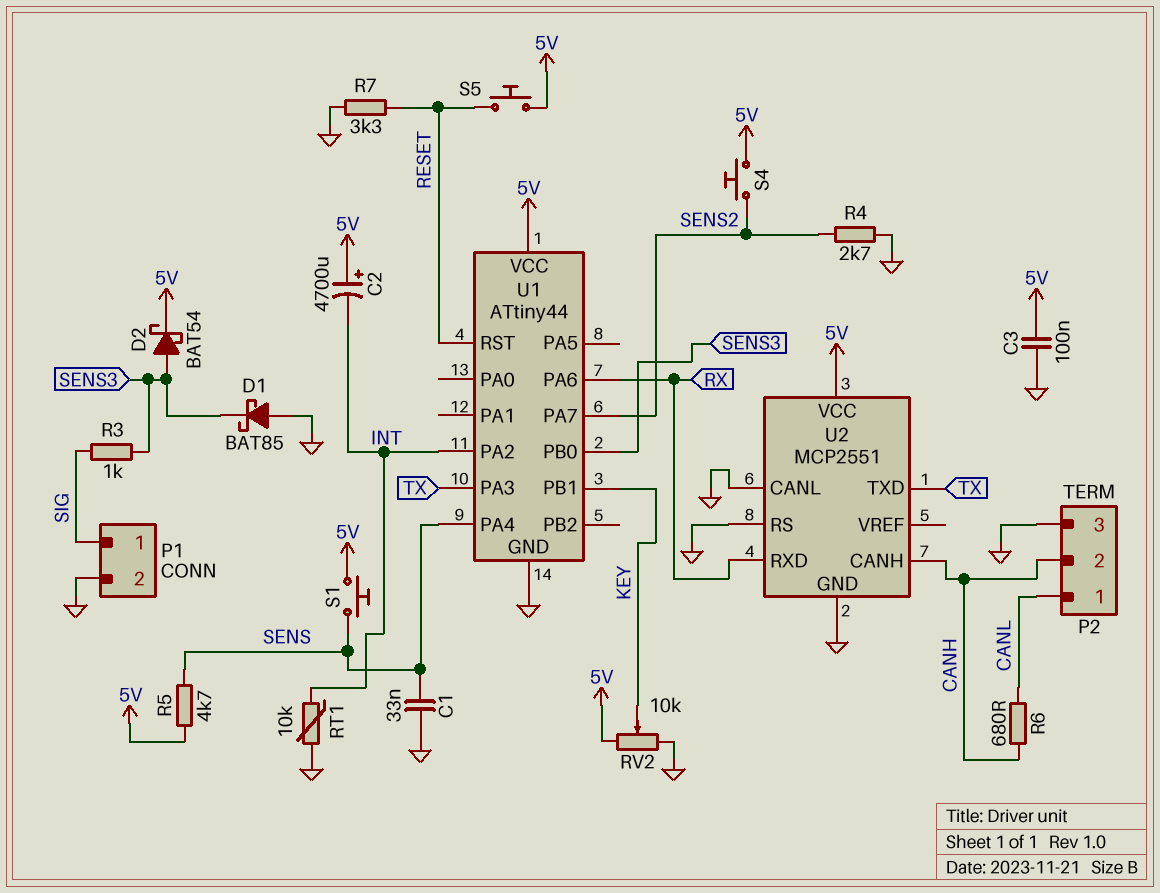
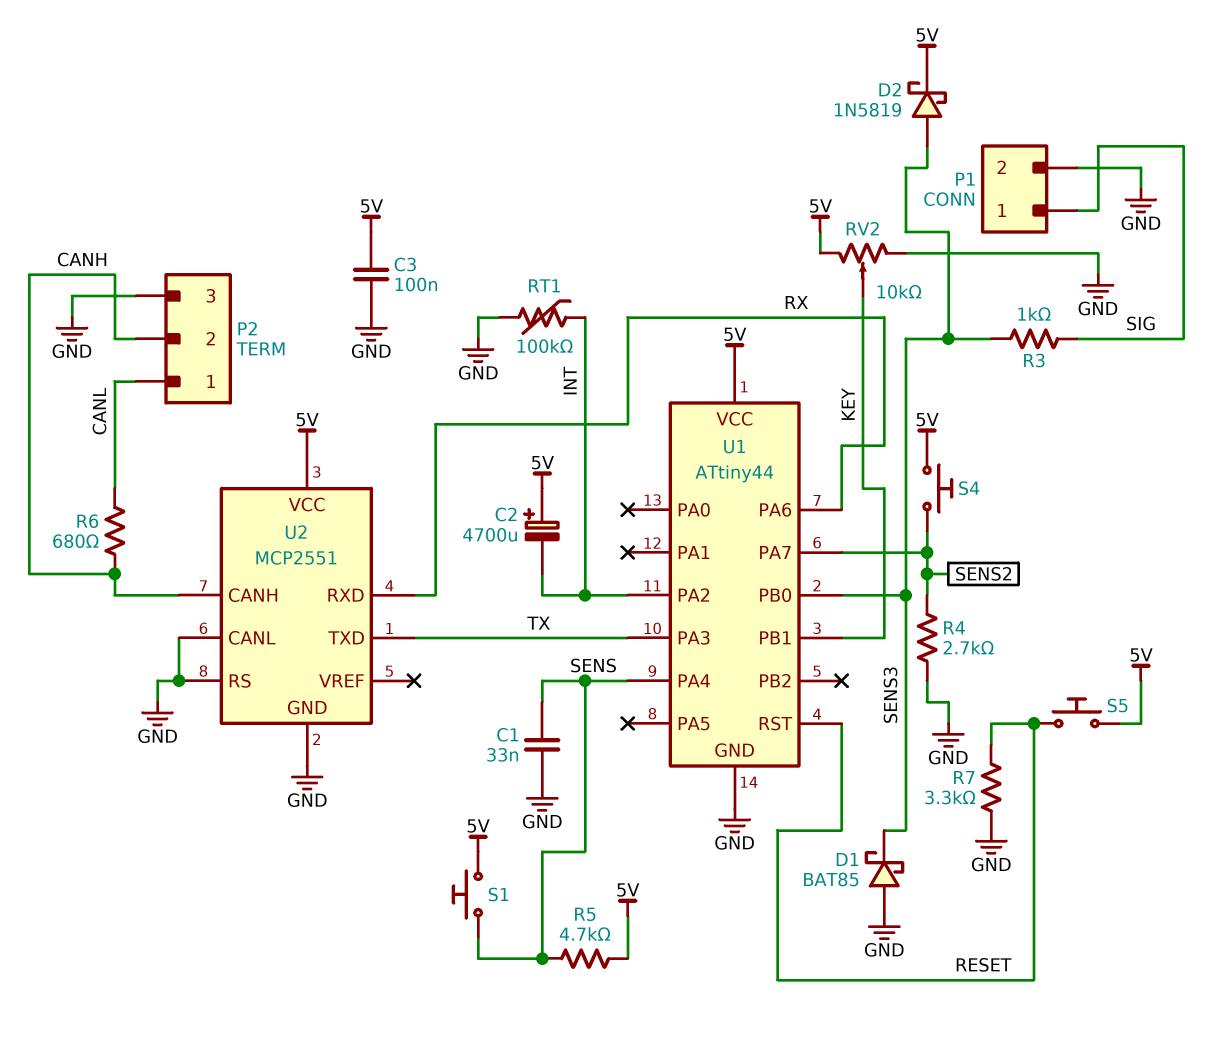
D2: schottky BAT54 (A SENS3, K 5V) -> schottky 1N5819 (A SENS3, K 5V)
RT1: 10k (GND, INT) -> 100k (GND, INT)

